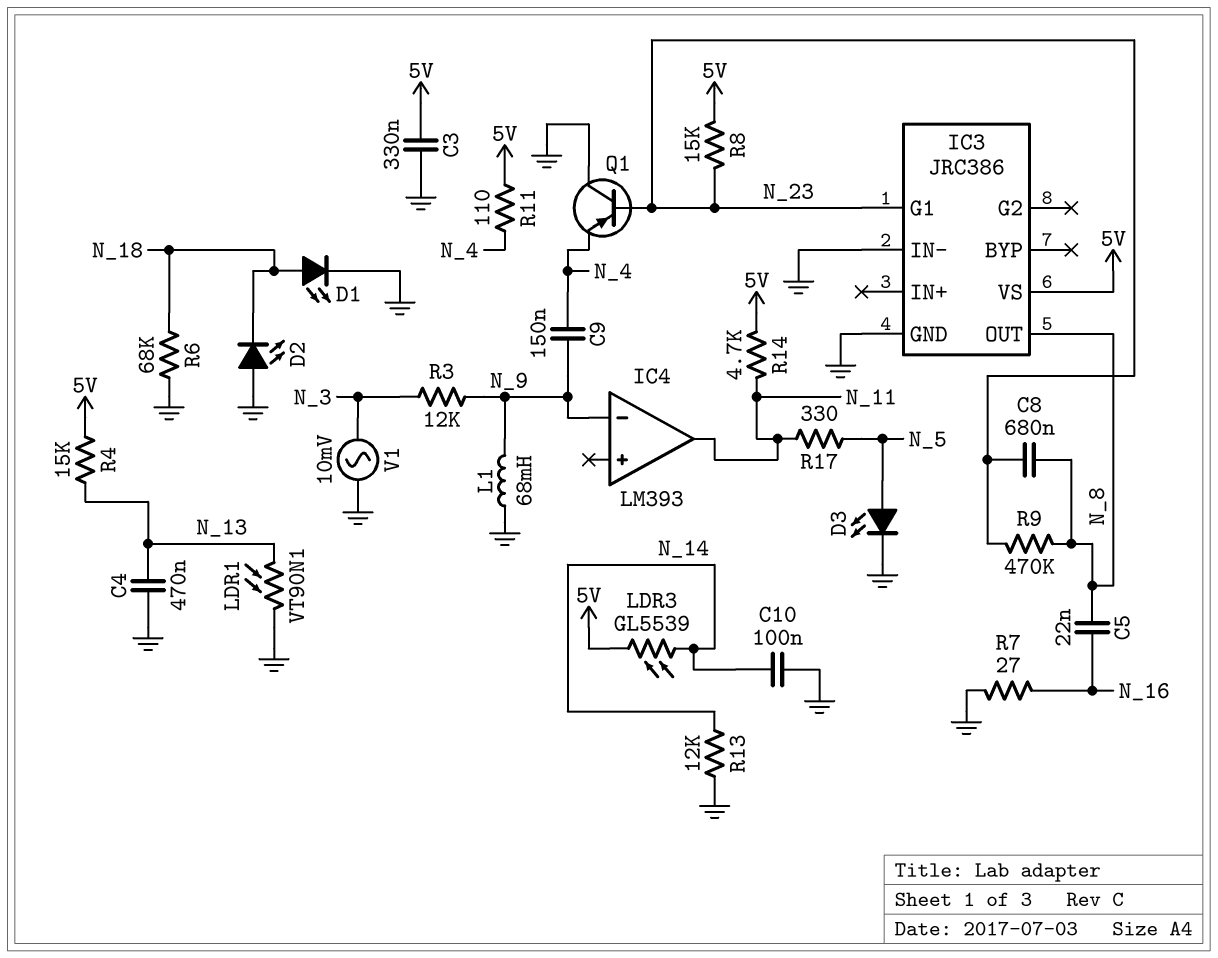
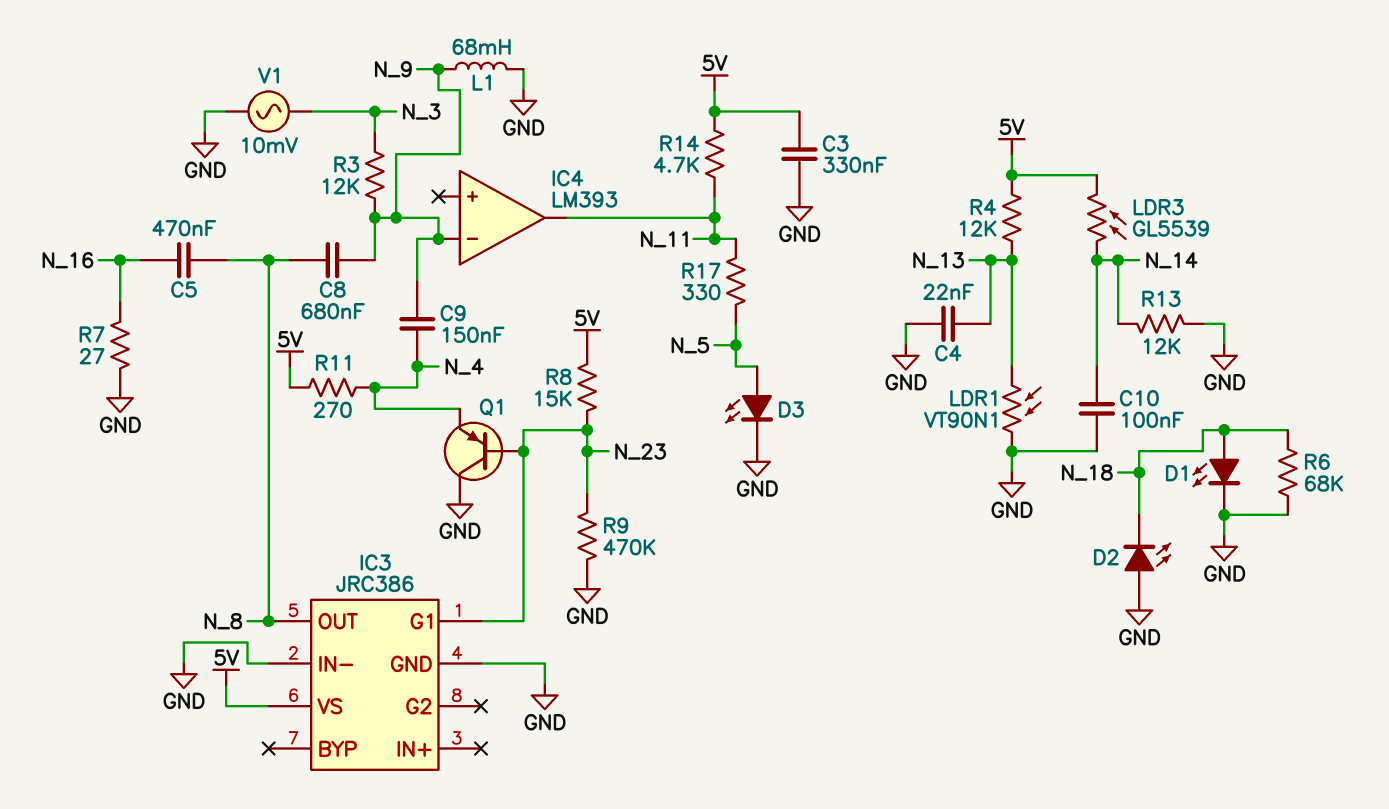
C4: 470nF (GND, N_13) -> 22nF (GND, N_13)
C5: 22nF (N_8, N_16) -> 470nF (N_8, N_16)
C8: 680nF (N_8, N_23) -> 680nF (N_8, N_9)
R4: 15k (5V, N_13) -> 12k (5V, N_13)
R9: 470k (N_8, N_23) -> 470k (GND, N_23)
R11: 110 (5V, N_4) -> 270 (5V, N_4)

